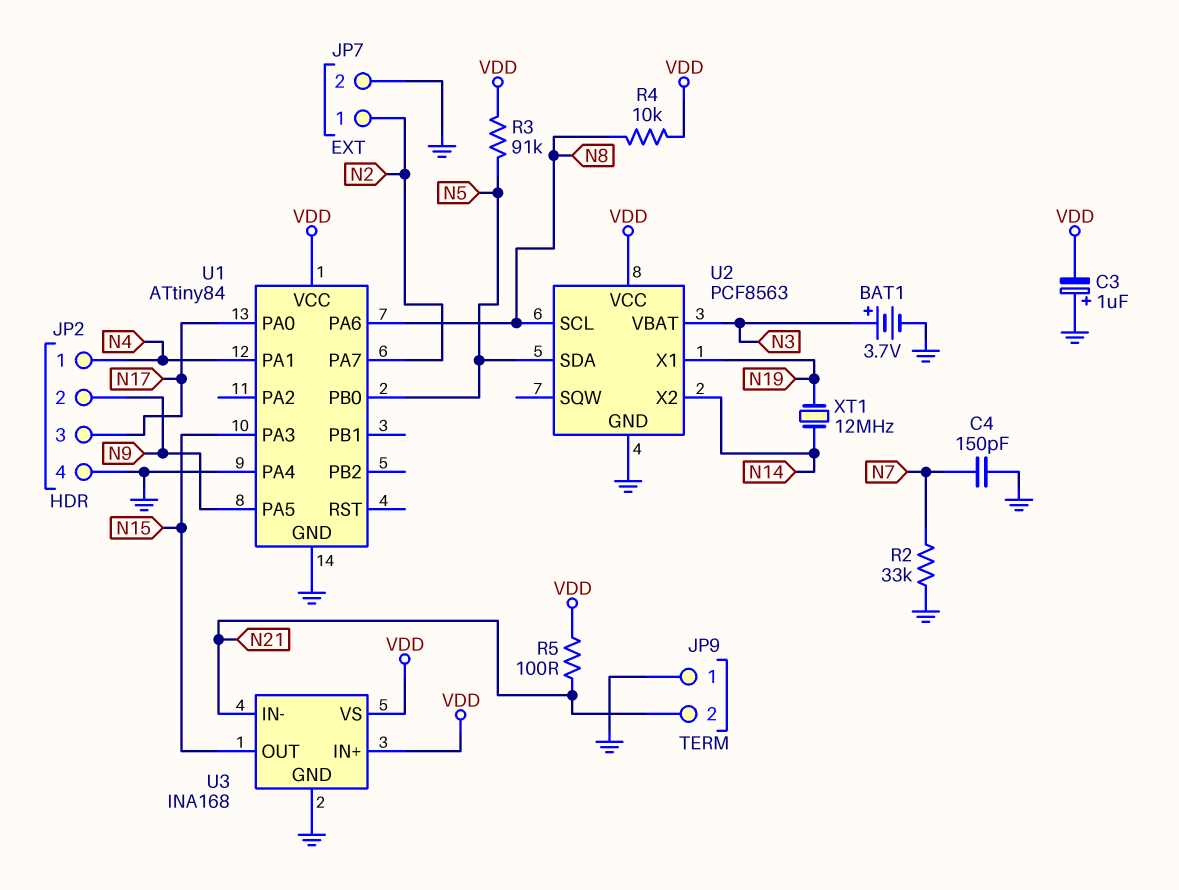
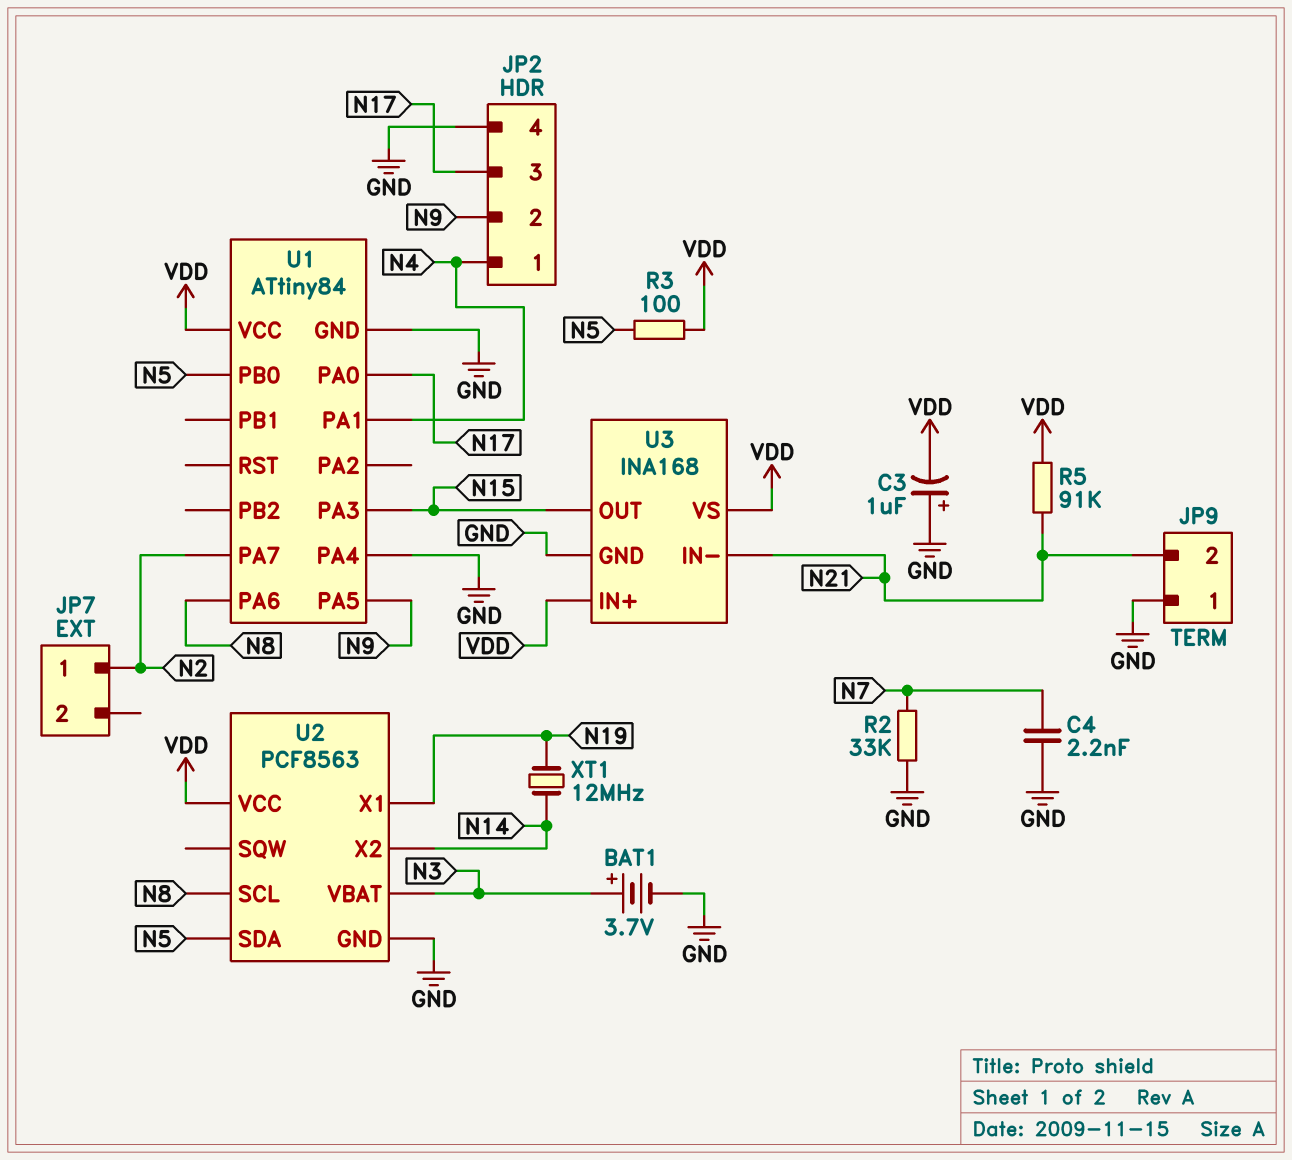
C4: 150pF (GND, N7) -> 2.2nF (GND, N7)
JP7 pin 2: GND -> none
R3: 91k (N5, VDD) -> 100 (N5, VDD)
R4: 10k (N8, VDD) -> none
R5: 100 (N21, VDD) -> 91k (N21, VDD)

